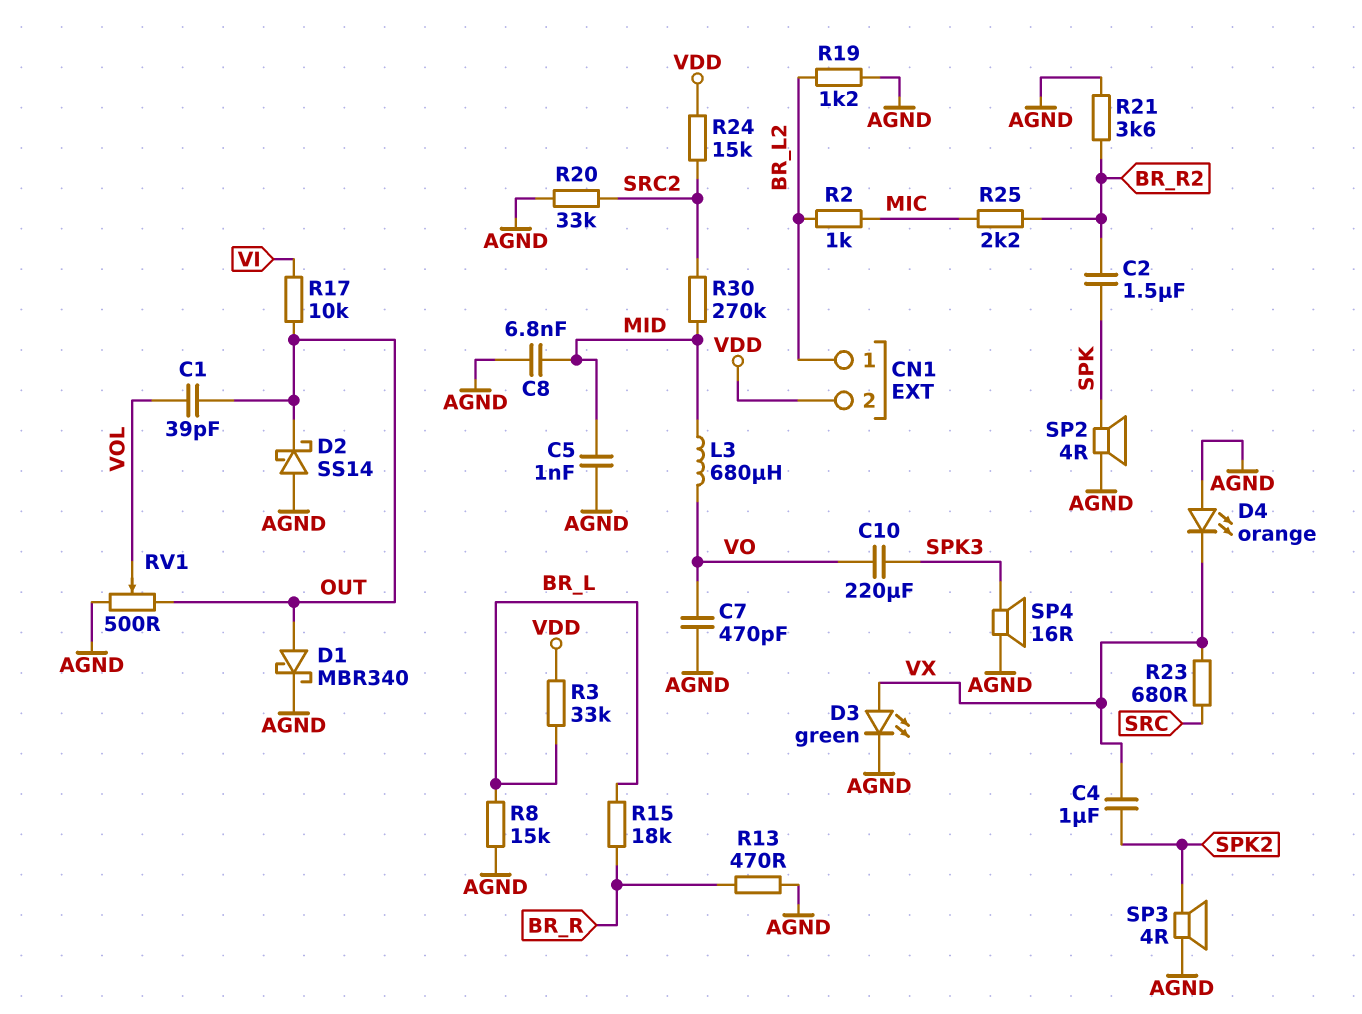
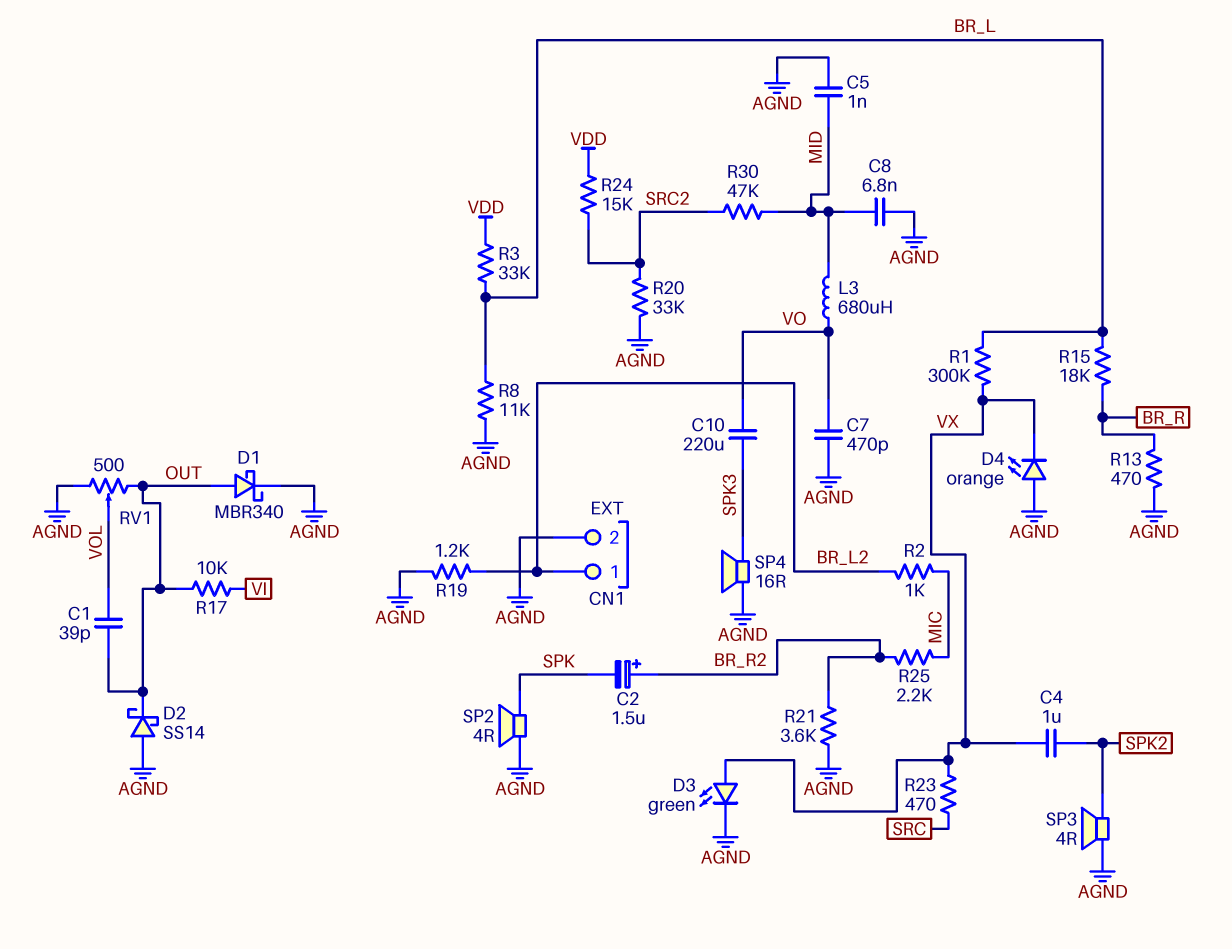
C2: 1.5uF (BR_R2, SPK) -> 1.5uF (plus BR_R2, minus SPK)
CN1 pin 2: VDD -> AGND
R1: none -> 300k (BR_L, VX)
R8: 15k (AGND, BR_L) -> 11k (AGND, BR_L)
R23: 680 (SRC, VX) -> 470 (SRC, VX)
R30: 270k (MID, SRC2) -> 47k (MID, SRC2)

